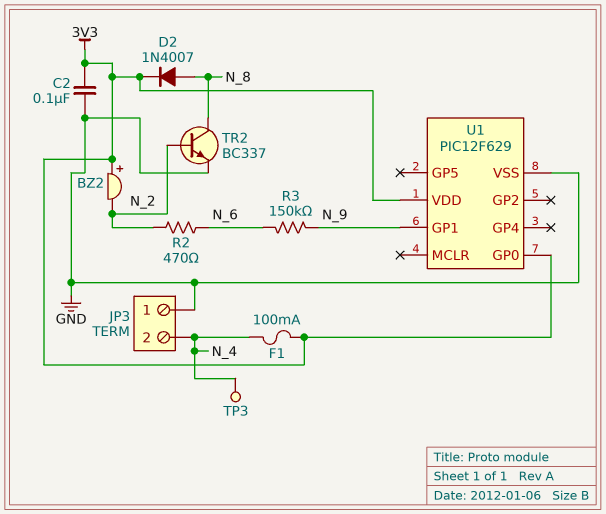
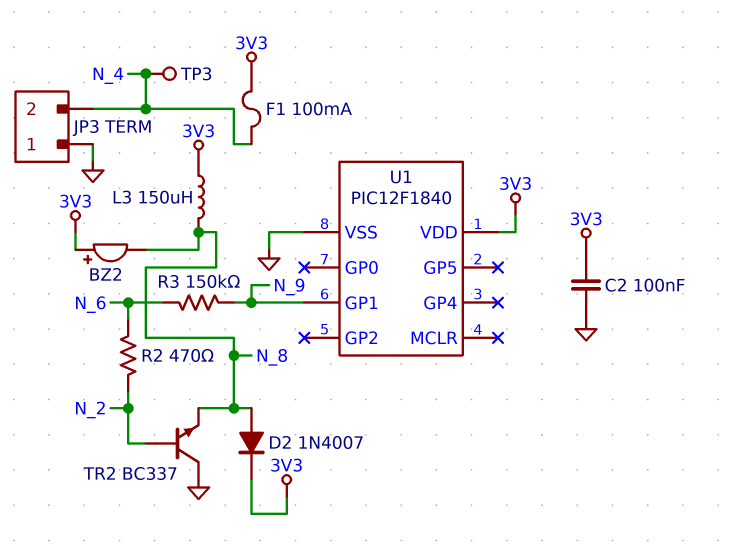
BZ2: buzzer (plus 3V3, minus N_2) -> buzzer (plus 3V3, minus N_8)
L3: none -> 150uH (3V3, N_8)
TR2: NPN BC337 (B N_2, C N_8, E GND) -> NPN BC337 (B N_2, C GND, E N_8)
U1: PIC12F629 -> PIC12F1840
U1 pin GP0: 3V3 -> none

